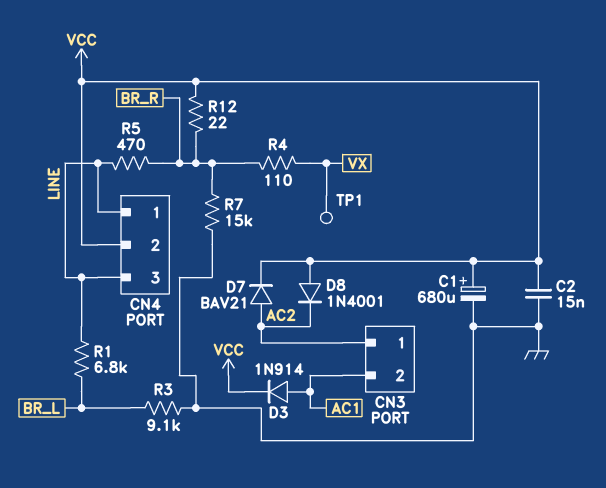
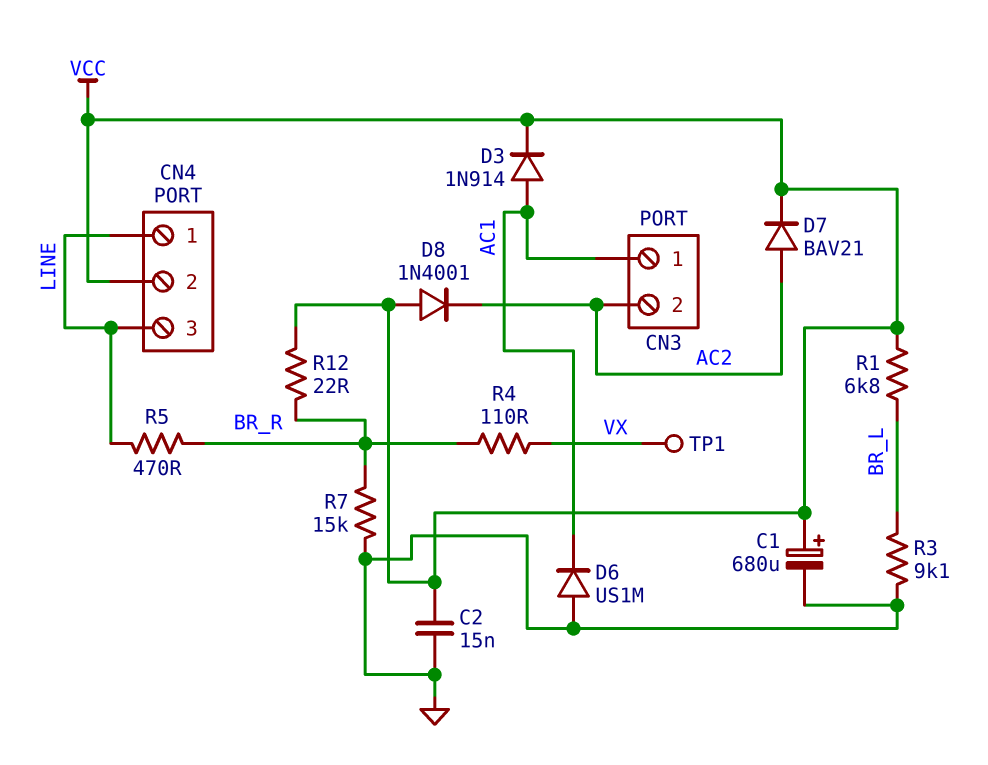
CN3 pin 1: AC2 -> AC1
CN3 pin 2: AC1 -> AC2
D6: none -> diode US1M (A GND, K AC1)
R1: 6.8k (BR_L, LINE) -> 6.8k (BR_L, VCC)

